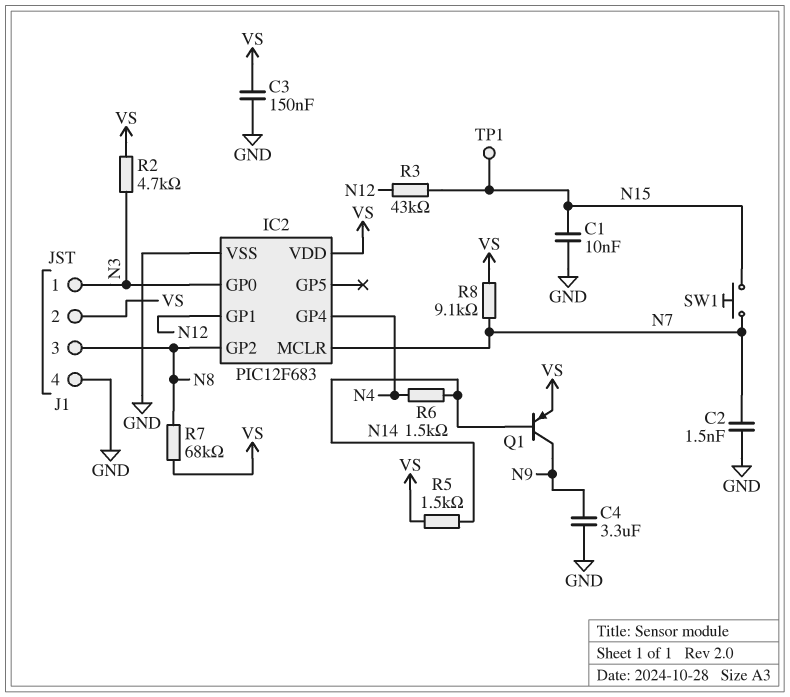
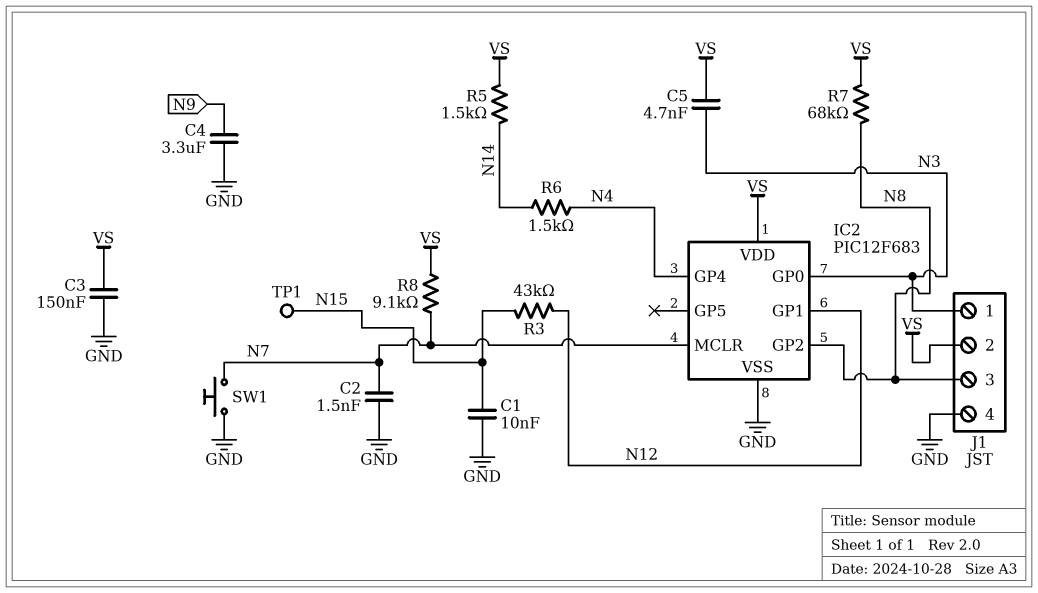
C5: none -> 4.7nF (N3, VS)
Q1: PNP (B N14, C N9, E VS) -> none
R2: 4.7k (N3, VS) -> none
SW1: button (N7, N15) -> button (GND, N7)

